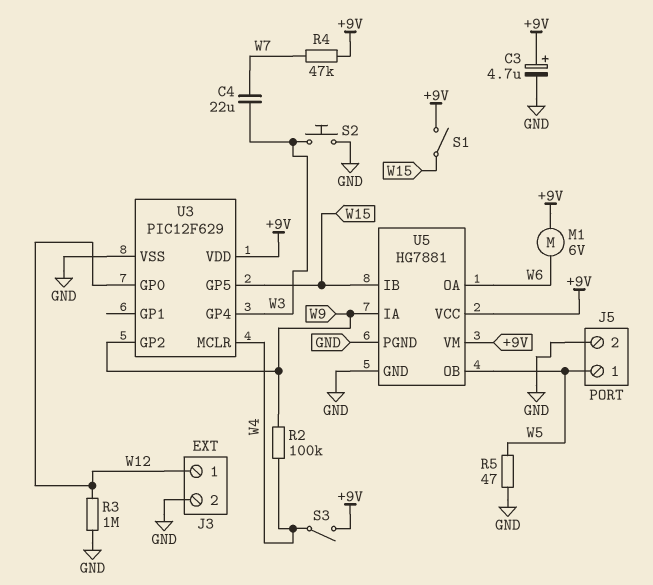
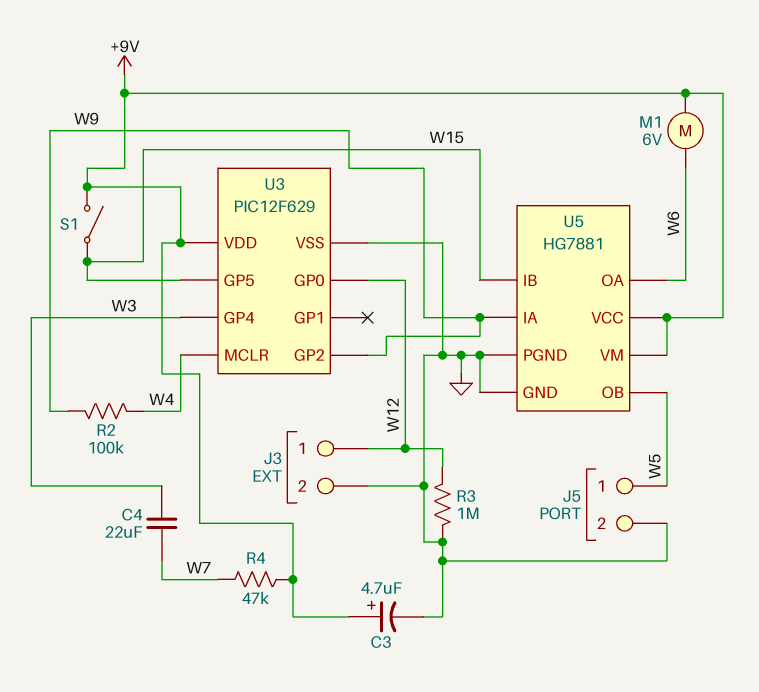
R5: 47 (GND, W5) -> none
S2: button (GND, W3) -> none
S3: switch (+9V, W4) -> none

